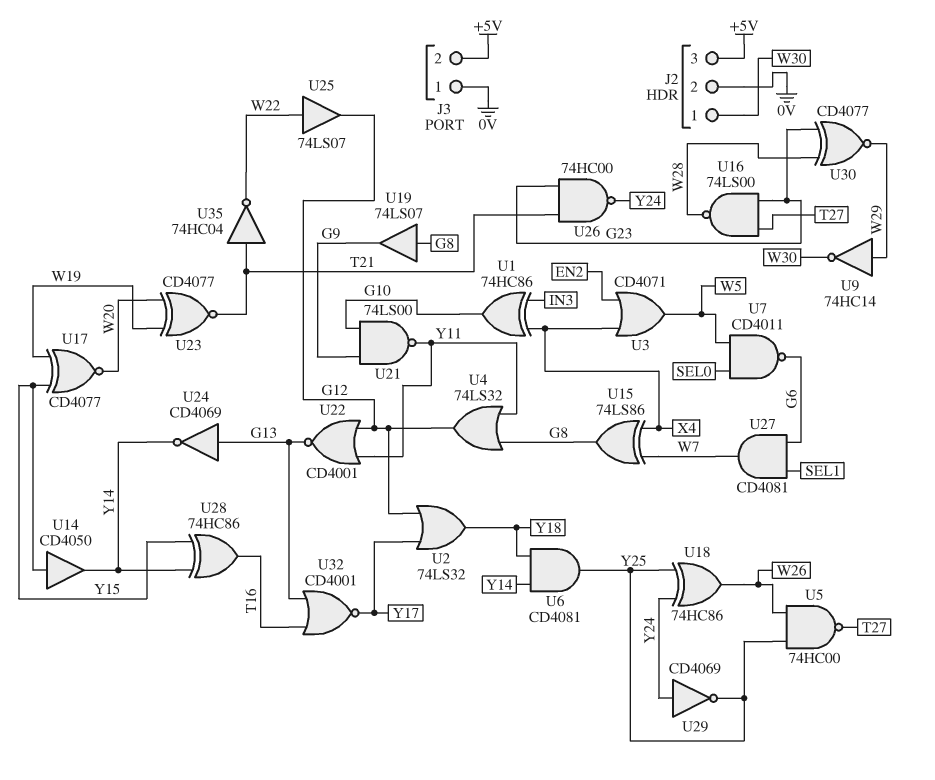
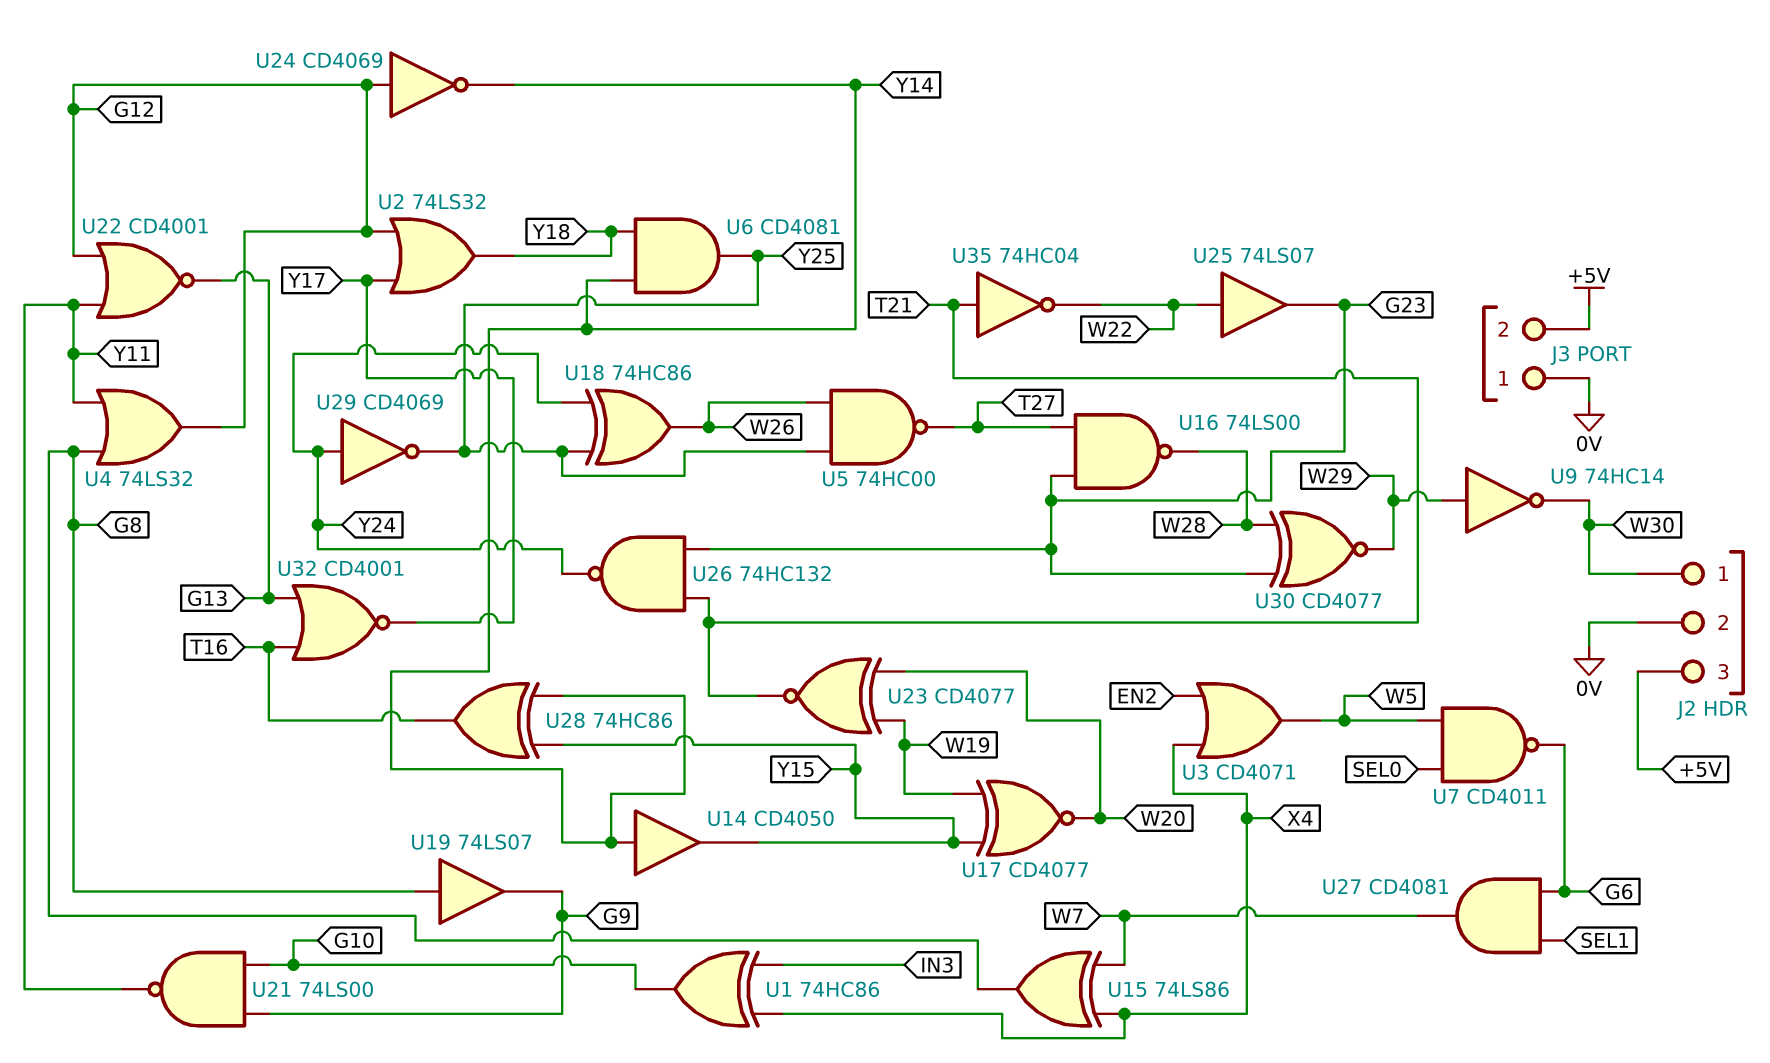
U14: buffer CD4050 (in Y15, out Y14) -> buffer CD4050 (in Y14, out Y15)
U24: NOT CD4069 (in G13, out Y14) -> NOT CD4069 (in G12, out Y14)
U25: buffer 74LS07 (in W22, out G12) -> buffer 74LS07 (in W22, out G23)
U26: NAND 74HC00 (in G23, in T21, out Y24) -> NAND 74HC132 (in G23, in T21, out Y24)

